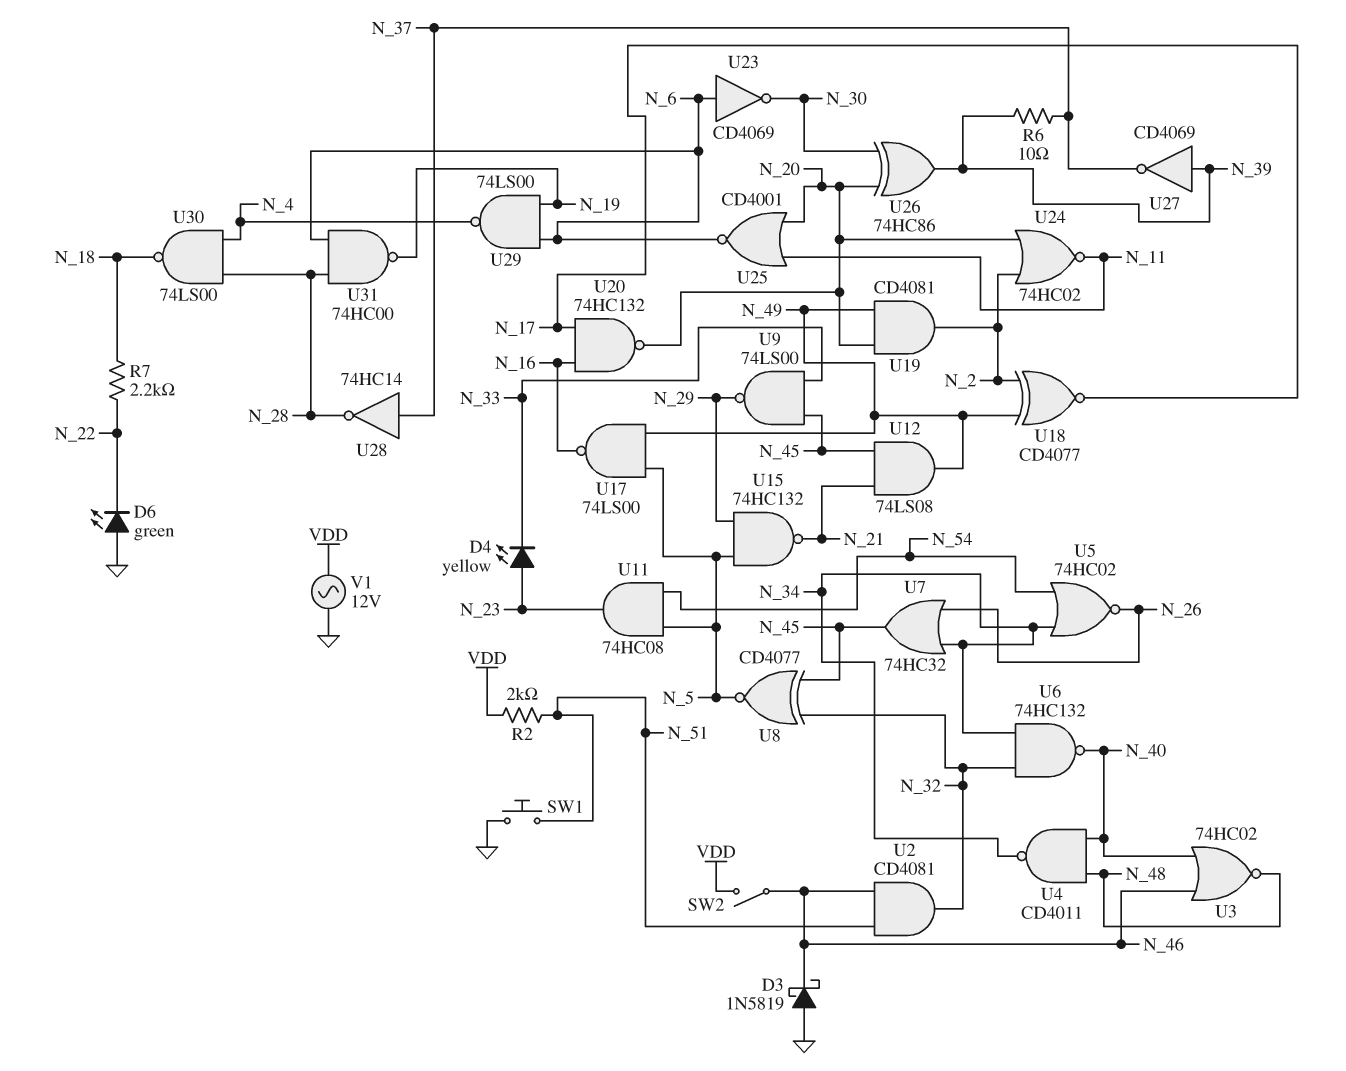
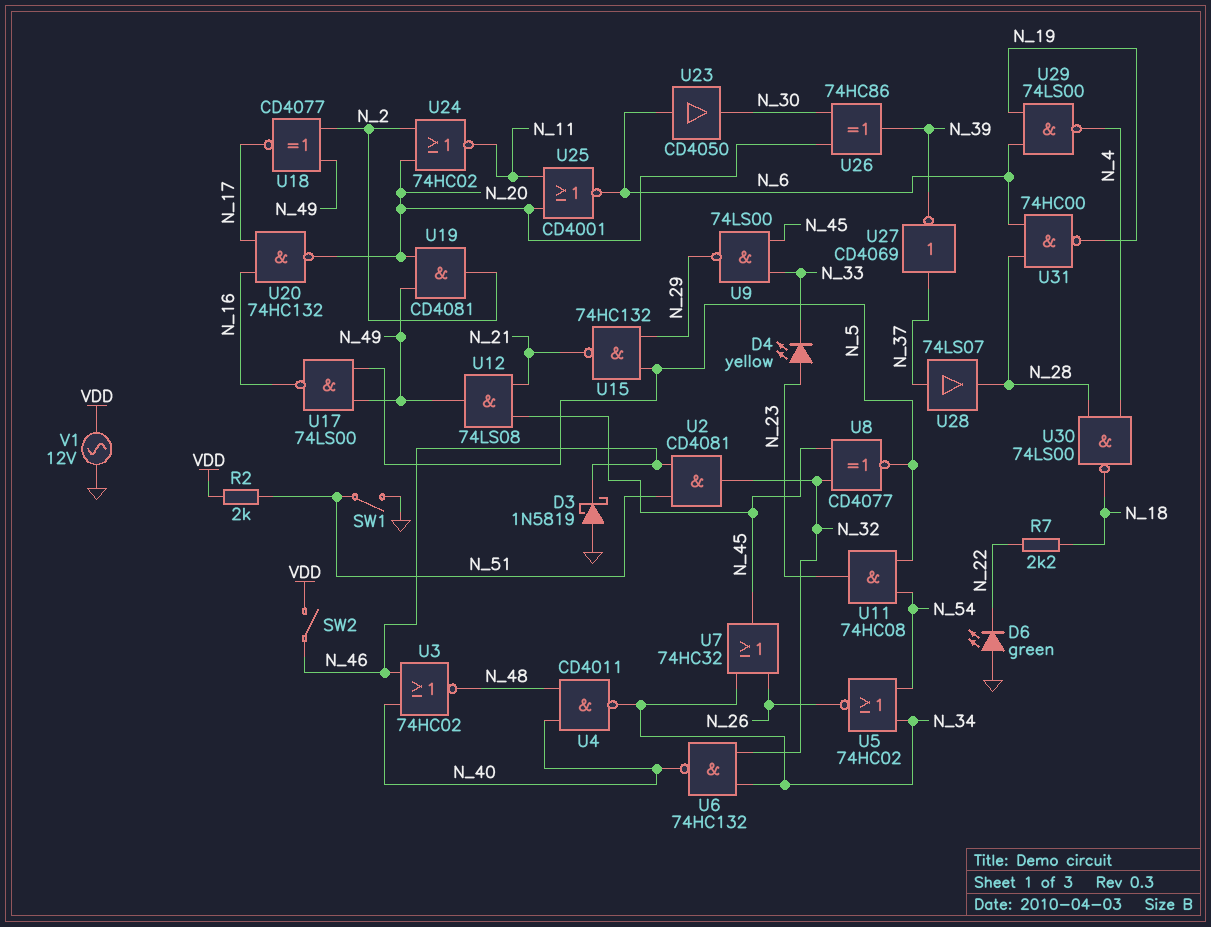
R6: 10 (N_37, N_39) -> none
SW1: button (GND, N_51) -> switch (GND, N_51)
U23: NOT CD4069 (in N_6, out N_30) -> buffer CD4050 (in N_6, out N_30)
U27: NOT CD4069 (in N_39, out N_37) -> NOT CD4069 (in N_37, out N_39)
U28: NOT 74HC14 (in N_37, out N_28) -> buffer 74LS07 (in N_37, out N_28)

